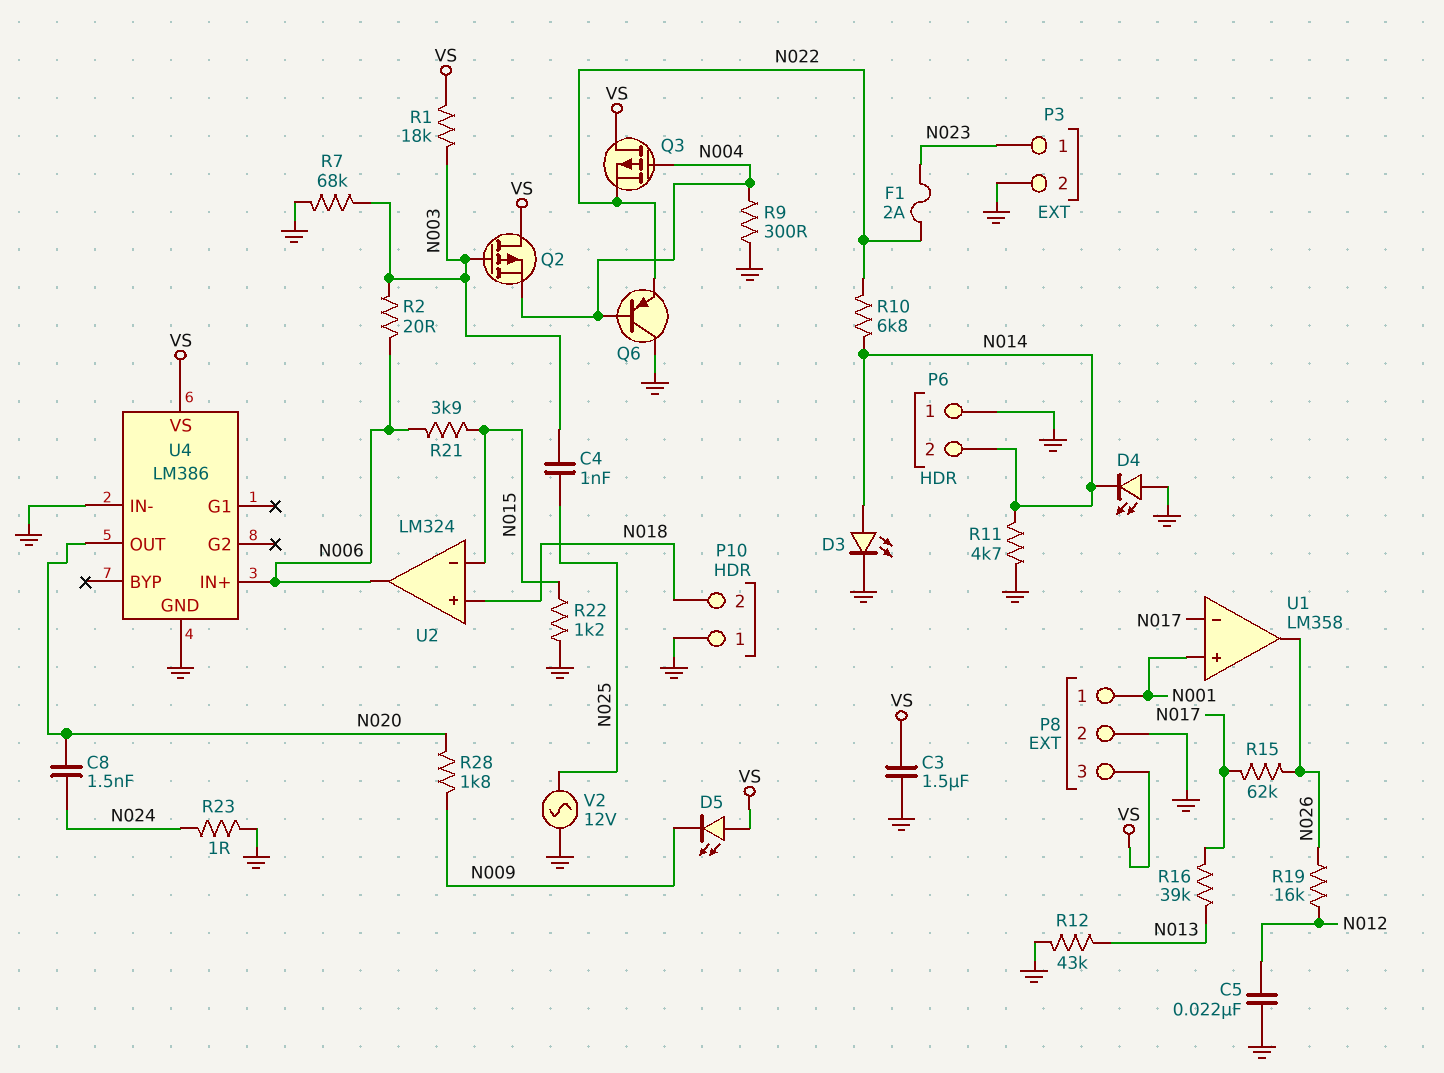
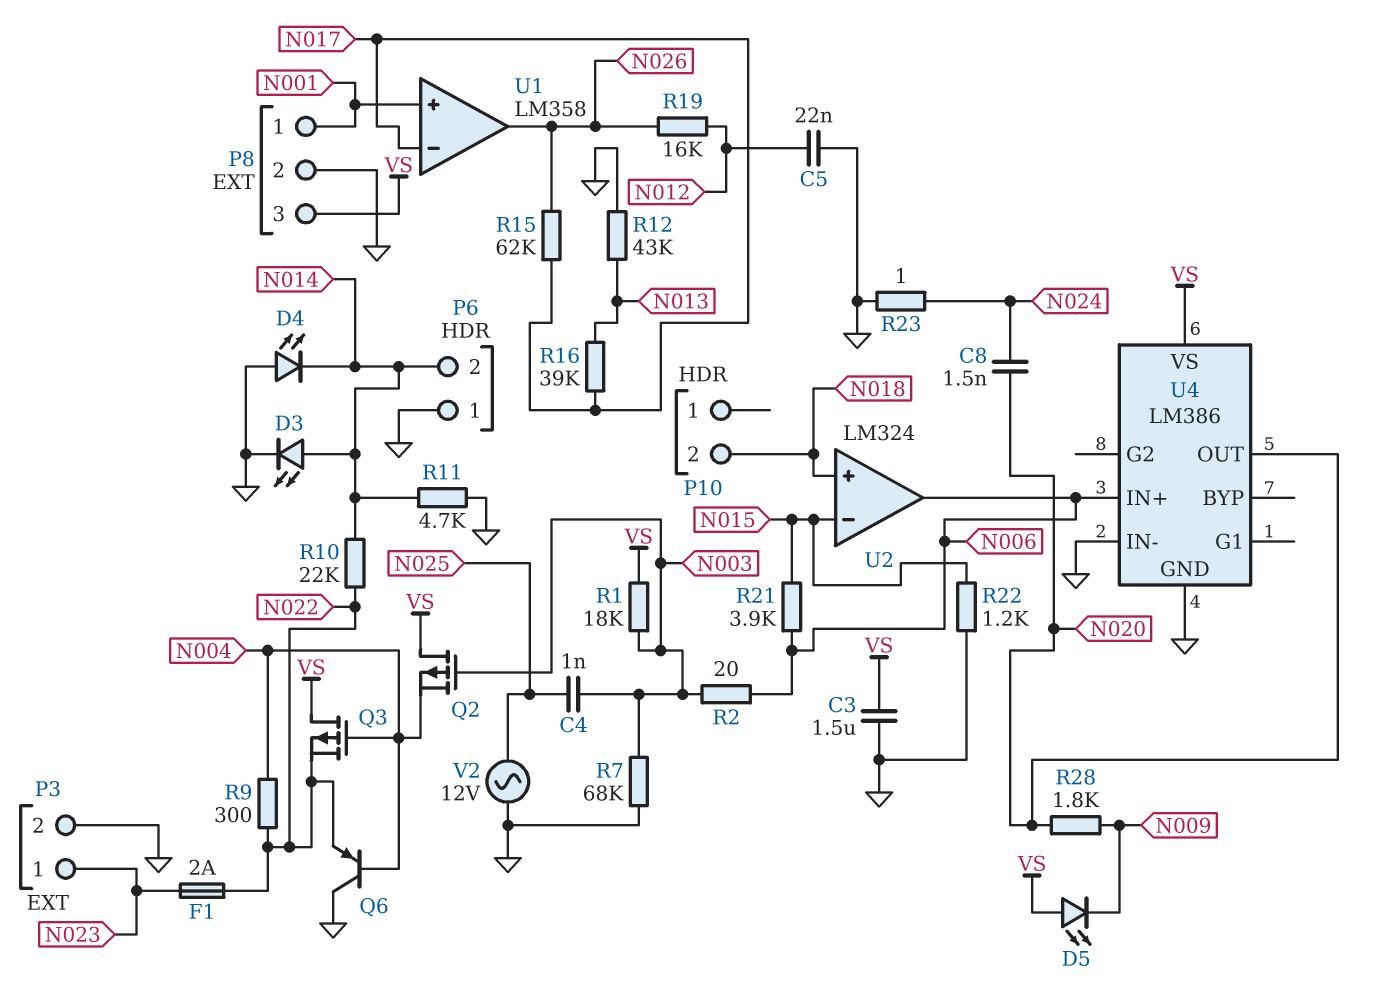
P10 pin 1: GND -> none
R9: 300 (GND, N004) -> 300 (N004, N022)
R10: 6.8k (N014, N022) -> 22k (N014, N022)

